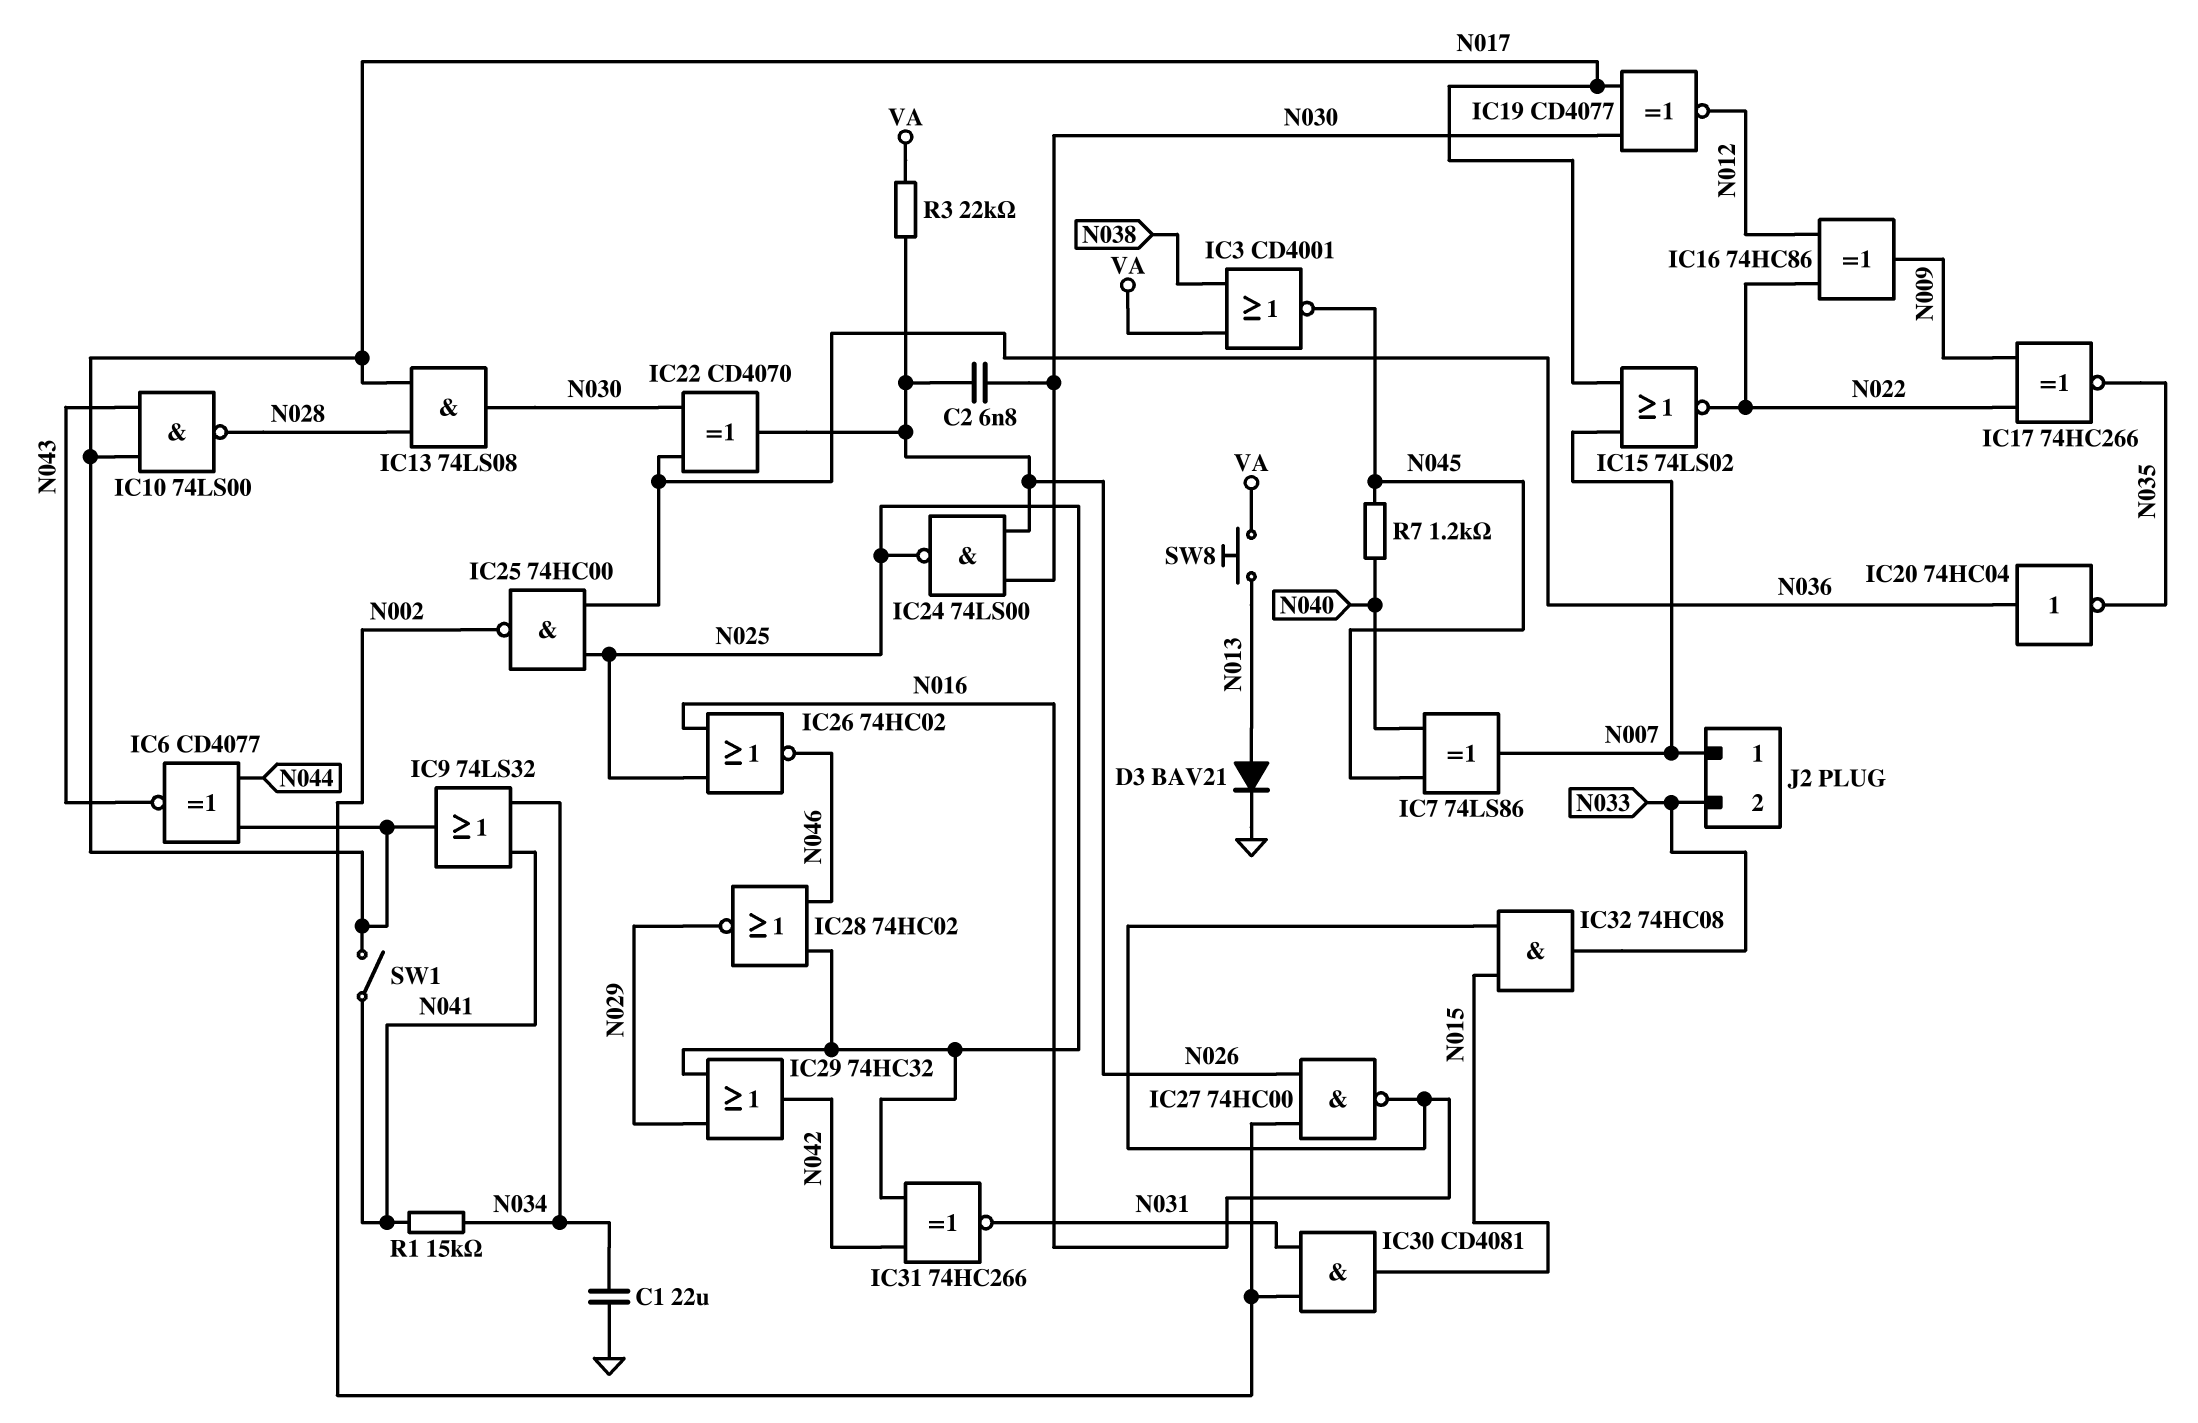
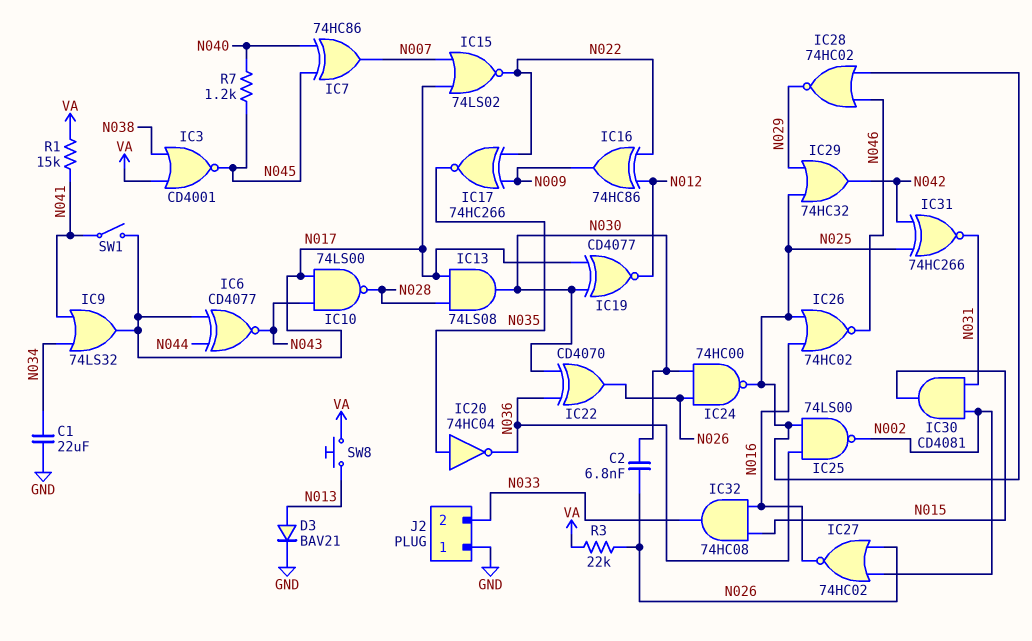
IC7: XOR 74LS86 (in N040, in N045, out N007) -> XOR 74HC86 (in N040, in N045, out N007)
IC20: NOT 74HC04 (in N036, out N035) -> NOT 74HC04 (in N035, out N036)
IC24: NAND 74LS00 (in N026, in N030, out N025) -> NAND 74HC00 (in N026, in N030, out N025)
IC25: NAND 74HC00 (in N025, in N036, out N002) -> NAND 74LS00 (in N025, in N036, out N002)
IC27: NAND 74HC00 (in N002, in N026, out N016) -> NOR 74HC02 (in N002, in N026, out N016)
J2 pin 1: N007 -> GND
R1: 15k (N034, N041) -> 15k (N041, VA)

